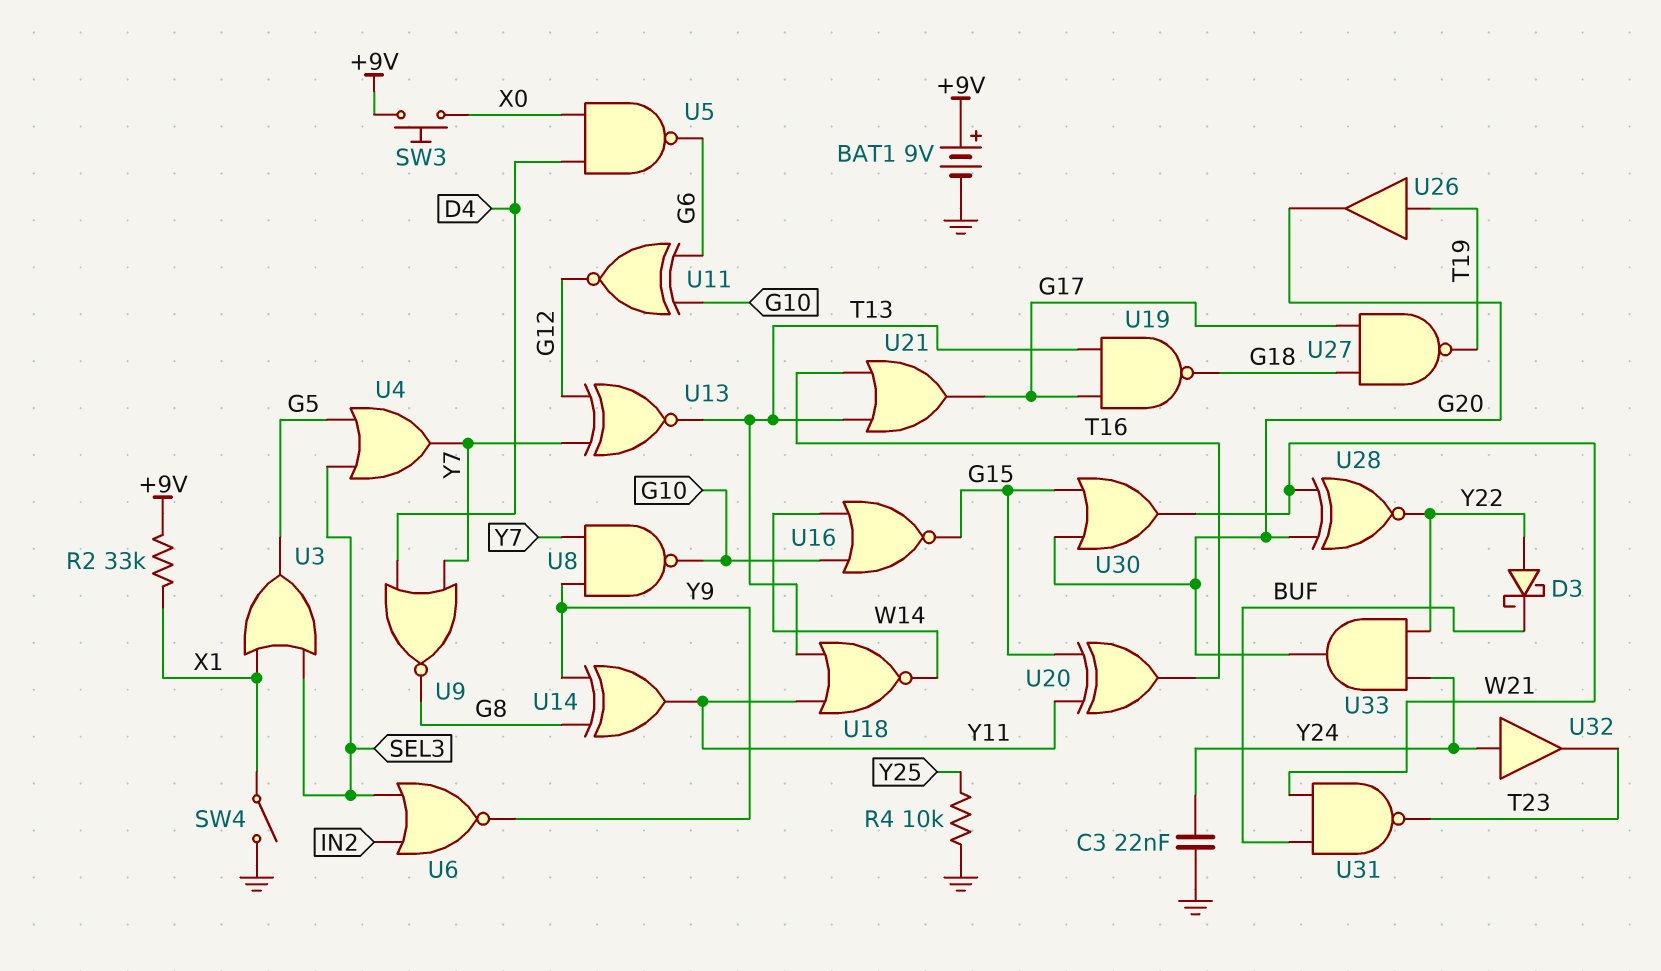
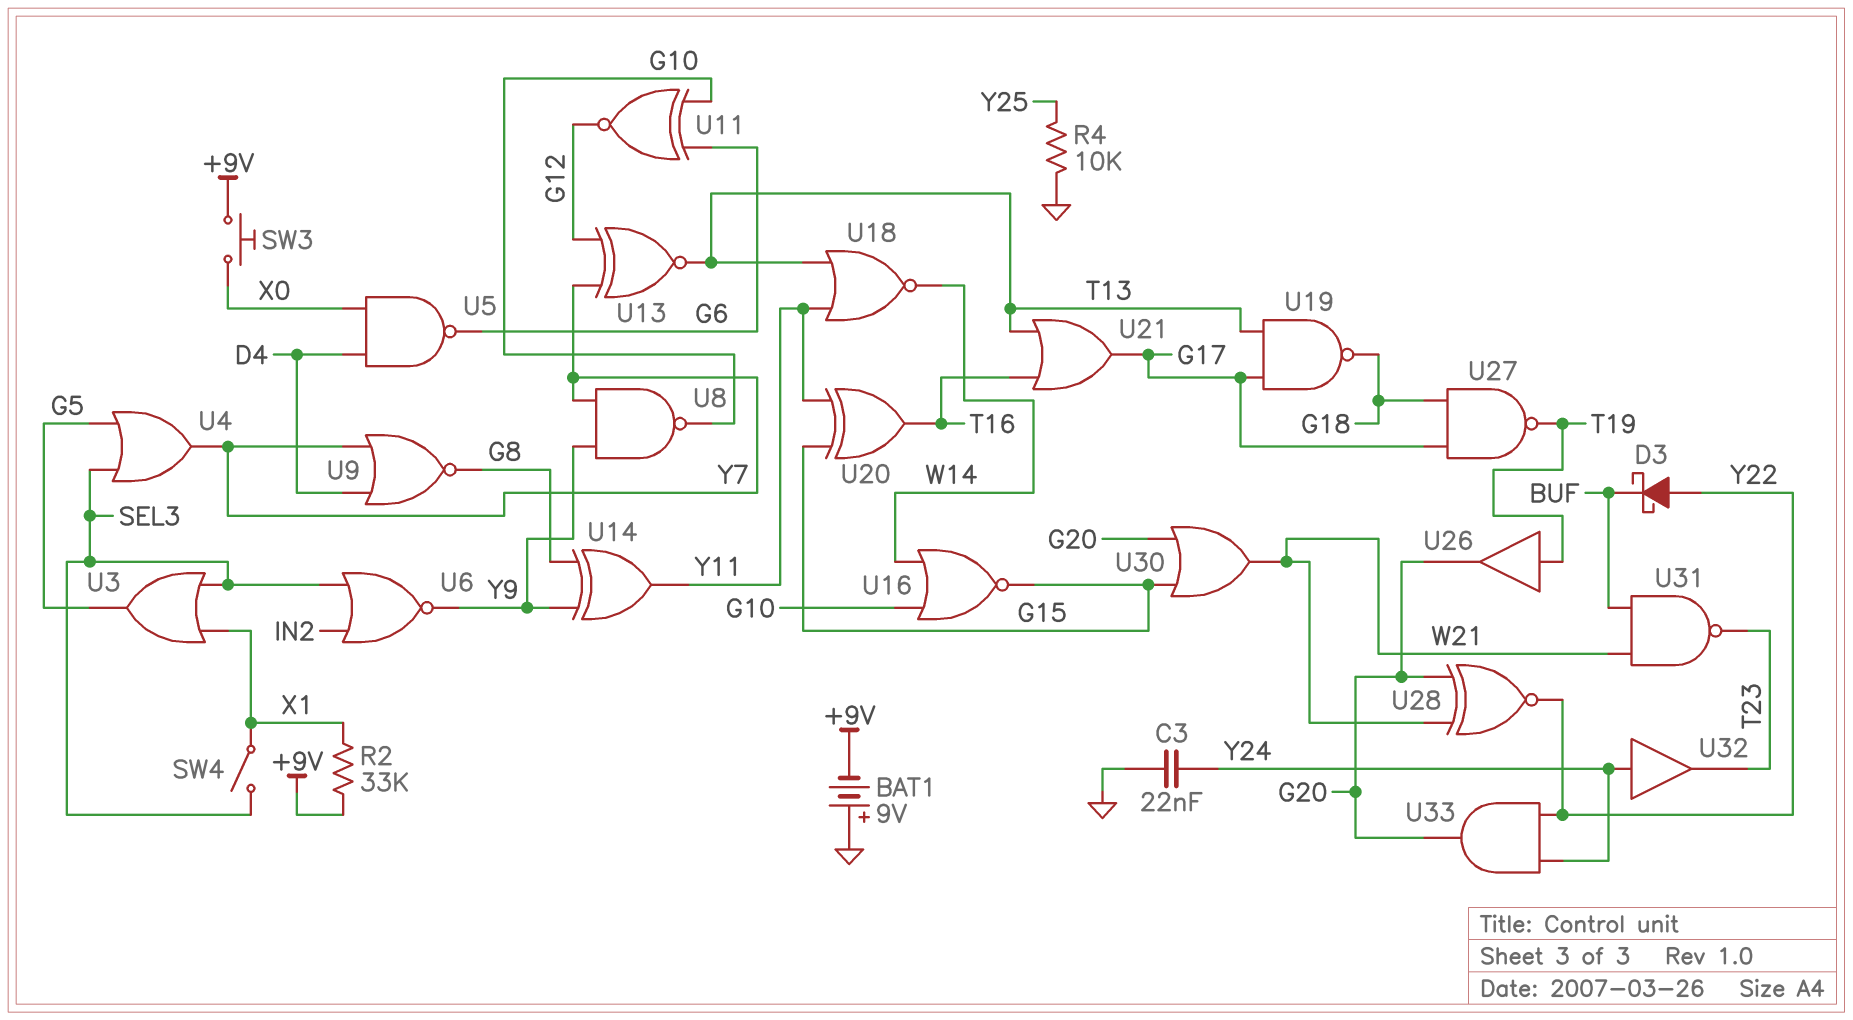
BAT1: 9V (plus +9V, minus GND) -> 9V (plus GND, minus +9V)
SW4: switch (GND, X1) -> switch (SEL3, X1)

